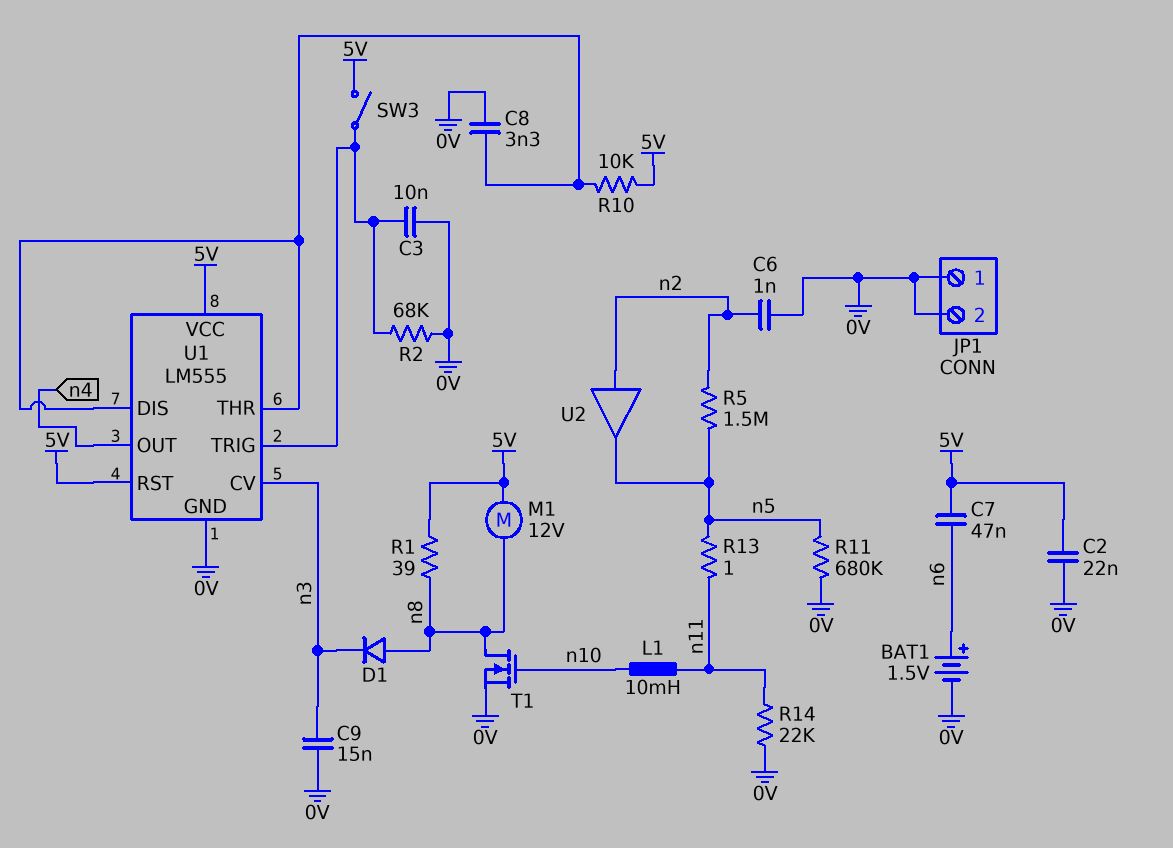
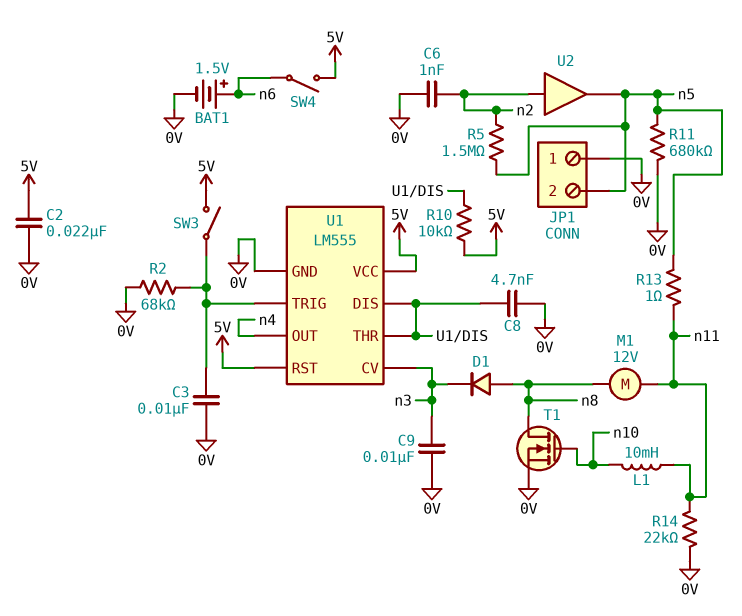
C7: 47nF (5V, n6) -> none
C8: 3.3nF (0V, U1/DIS) -> 4.7nF (0V, U1/DIS)
C9: 15nF (0V, n3) -> 10nF (0V, n3)
JP1 pin 2: 0V -> n5
M1: motor 12V (5V, n8) -> motor 12V (n8, n11)
R1: 39 (5V, n8) -> none
SW4: none -> switch (5V, n6)

